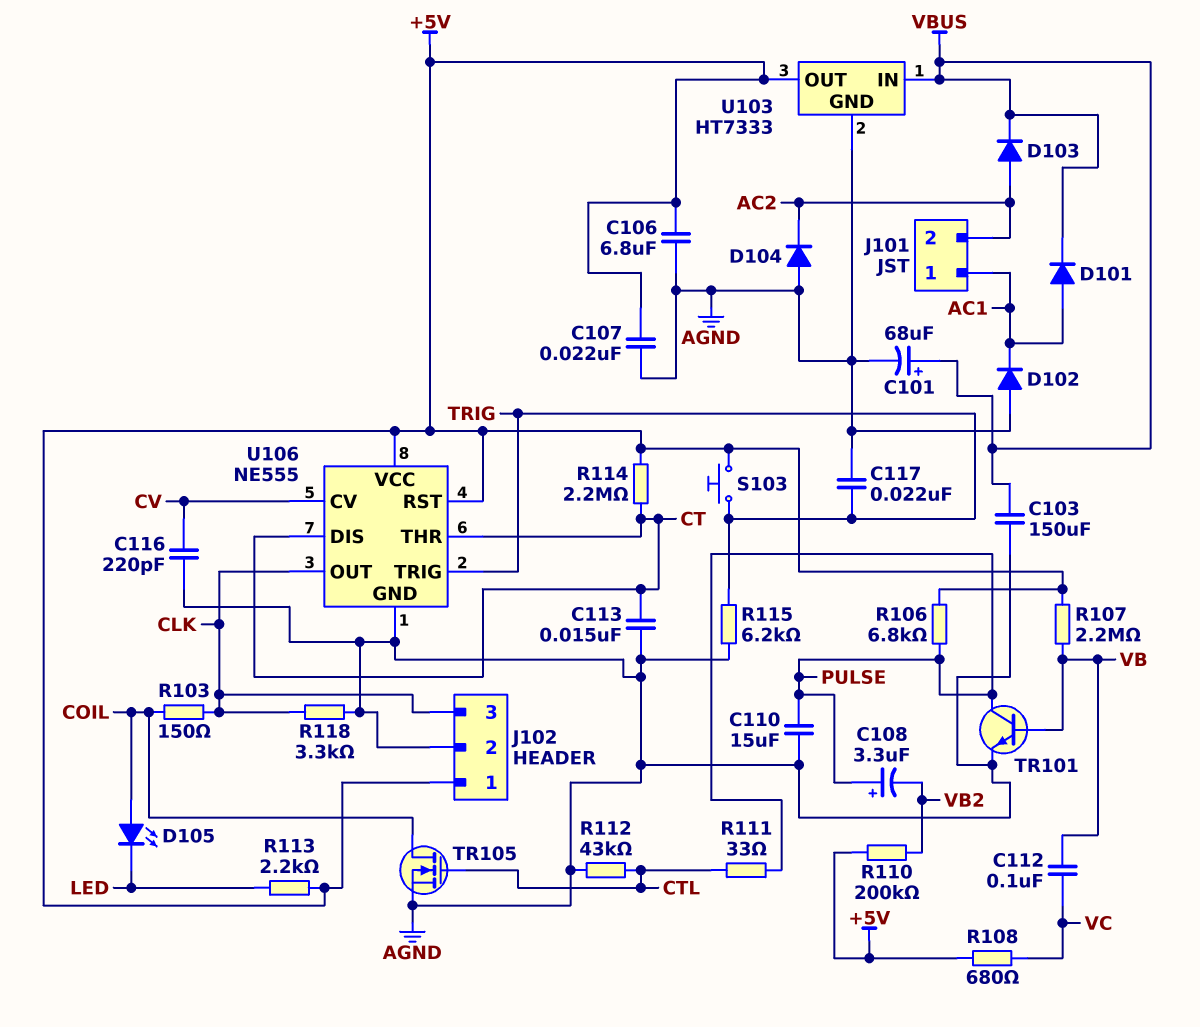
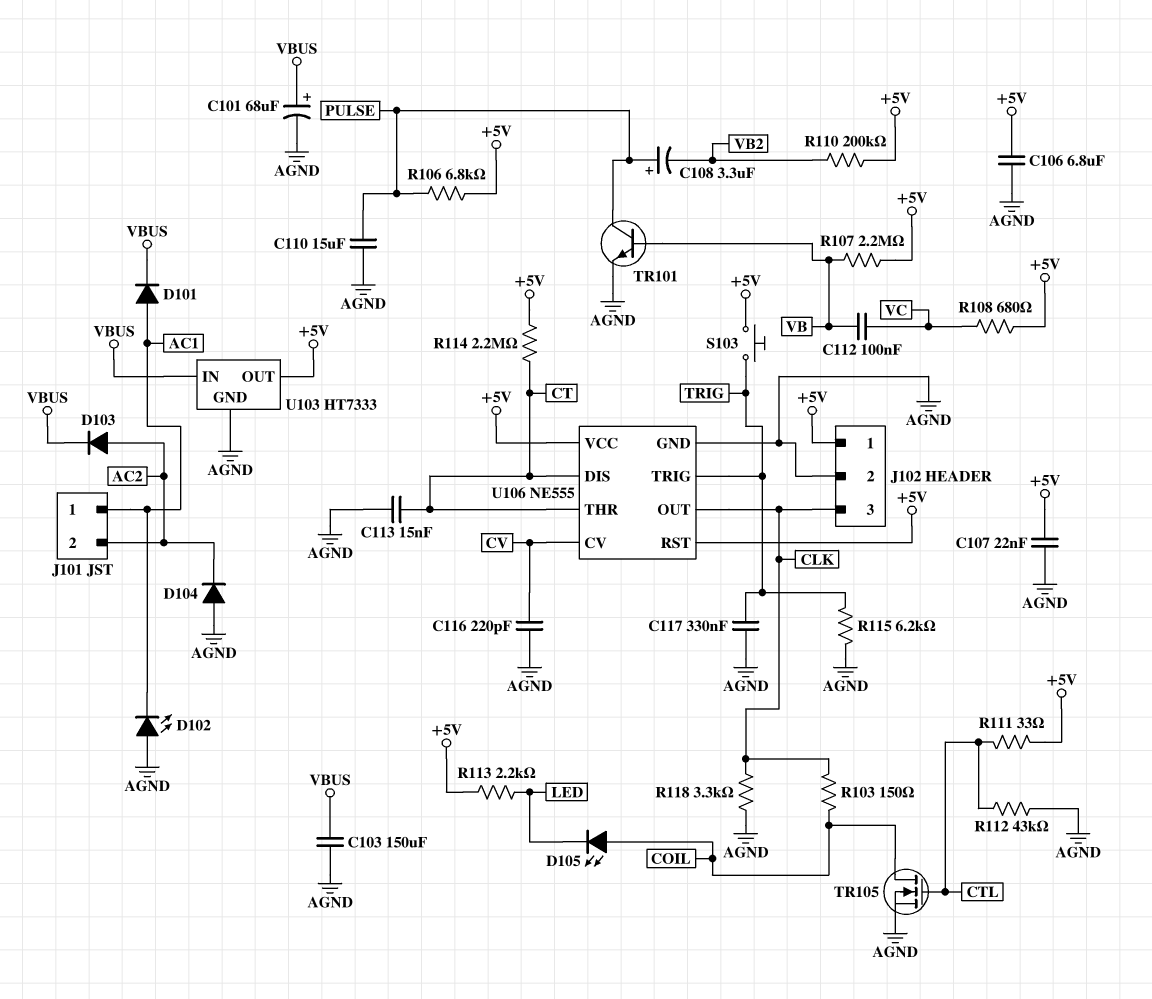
C117: 22nF (AGND, TRIG) -> 330nF (AGND, TRIG)
D102: diode (A AGND, K AC1) -> LED (A AGND, K AC1)
R111: 33 (CTL, PULSE) -> 33 (+5V, CTL)

